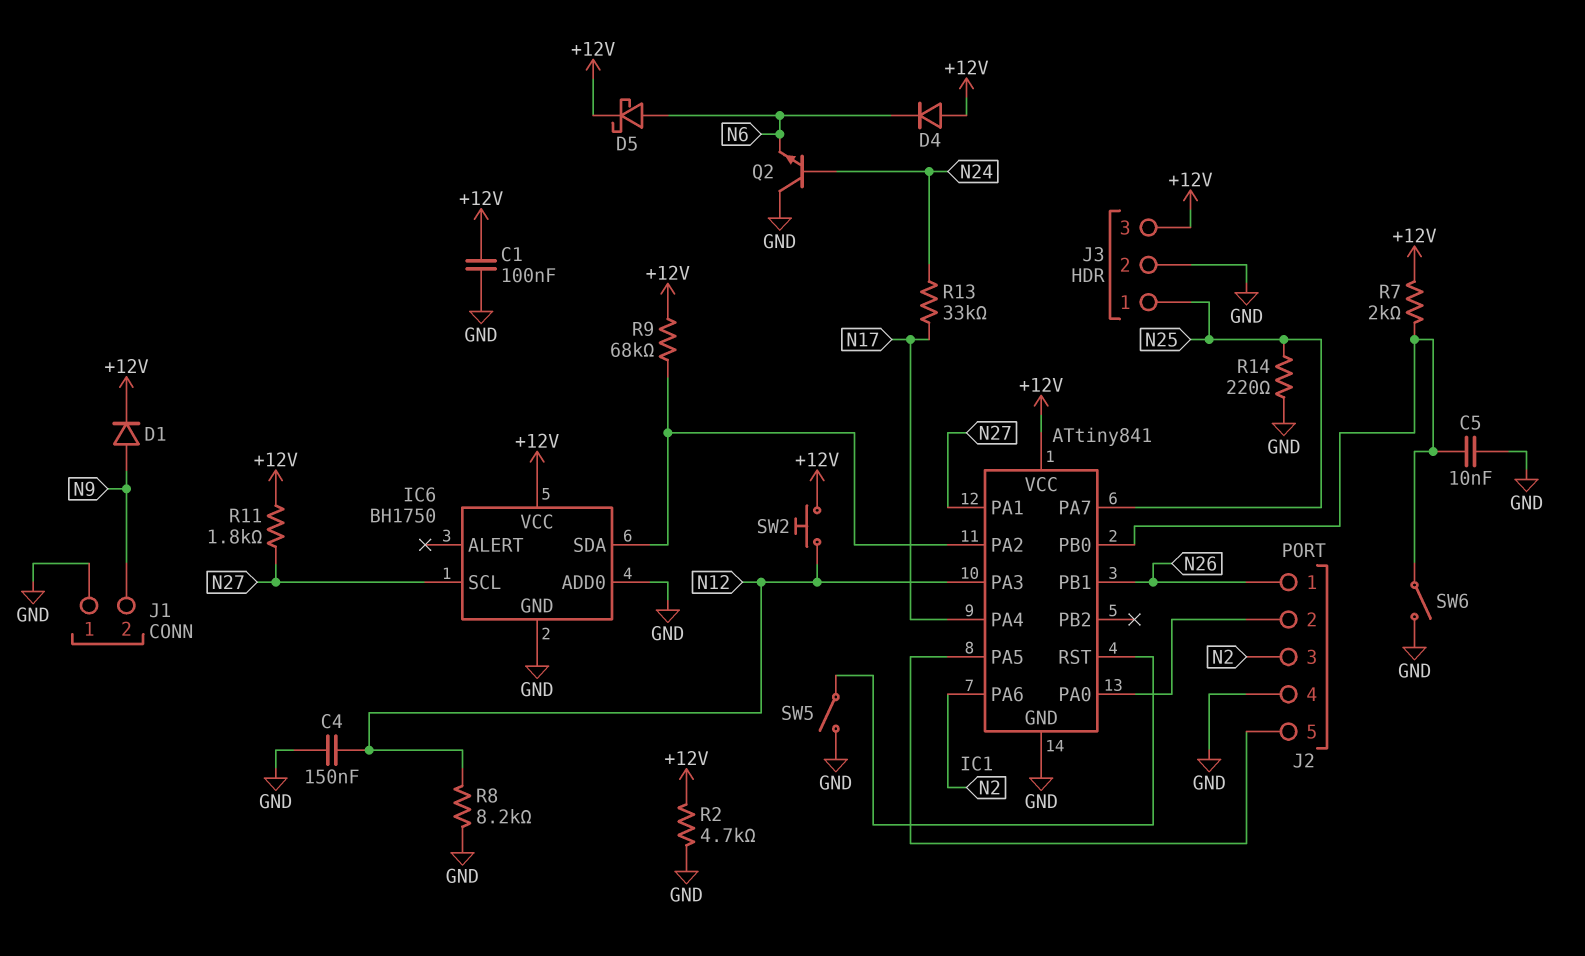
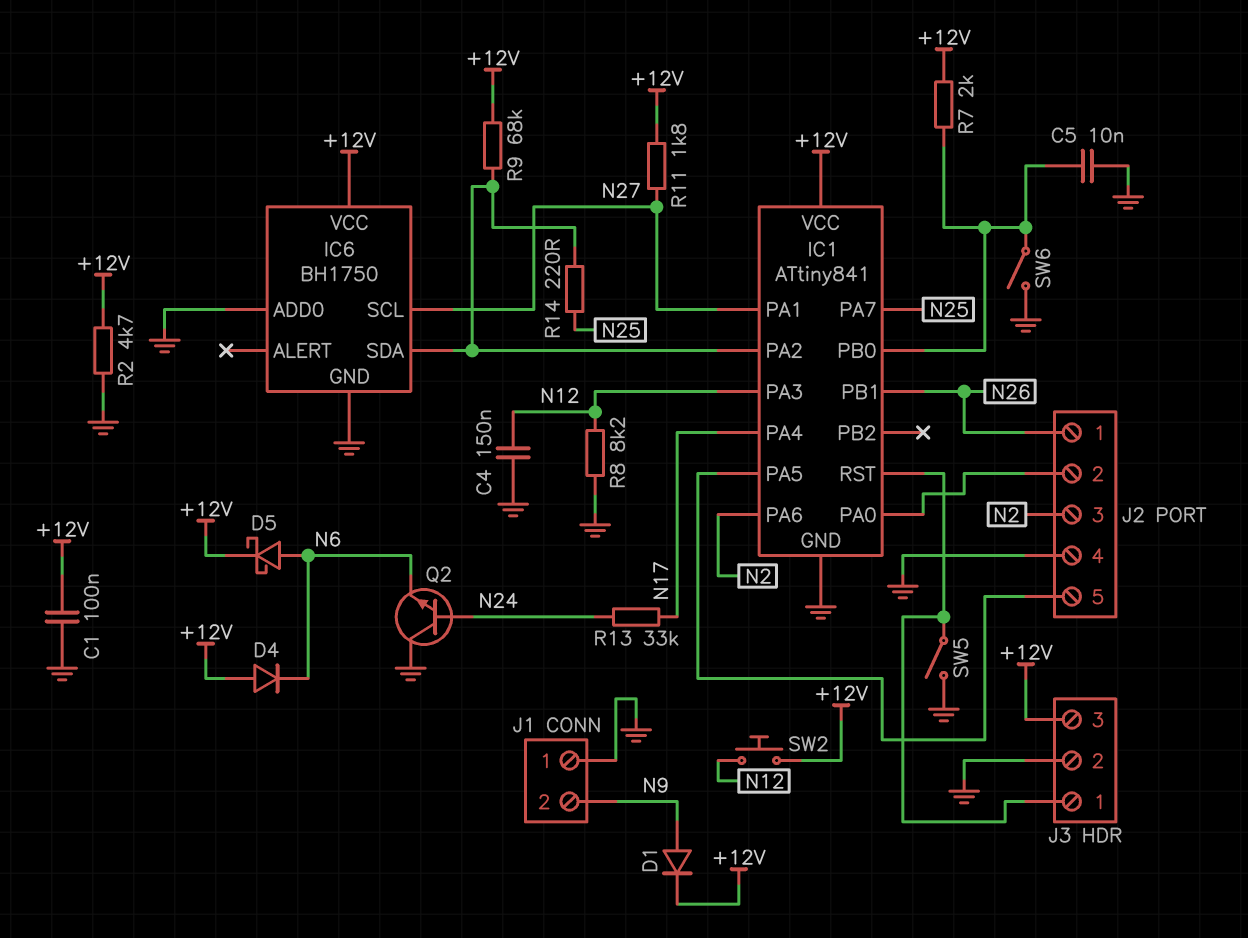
J3 pin 1: N25 -> IC1/RST
R14: 220 (GND, N25) -> 220 (IC1/PA2, N25)

